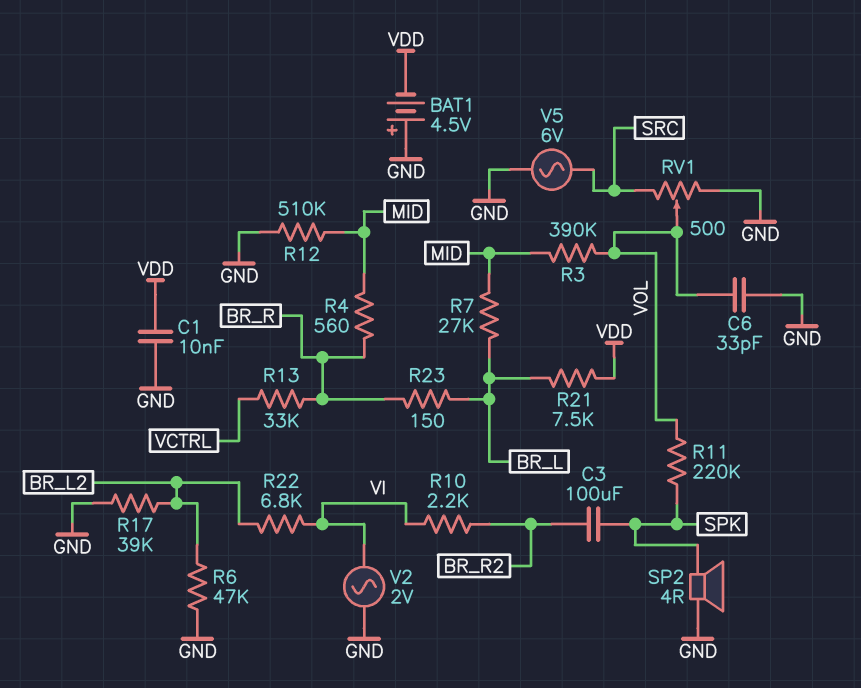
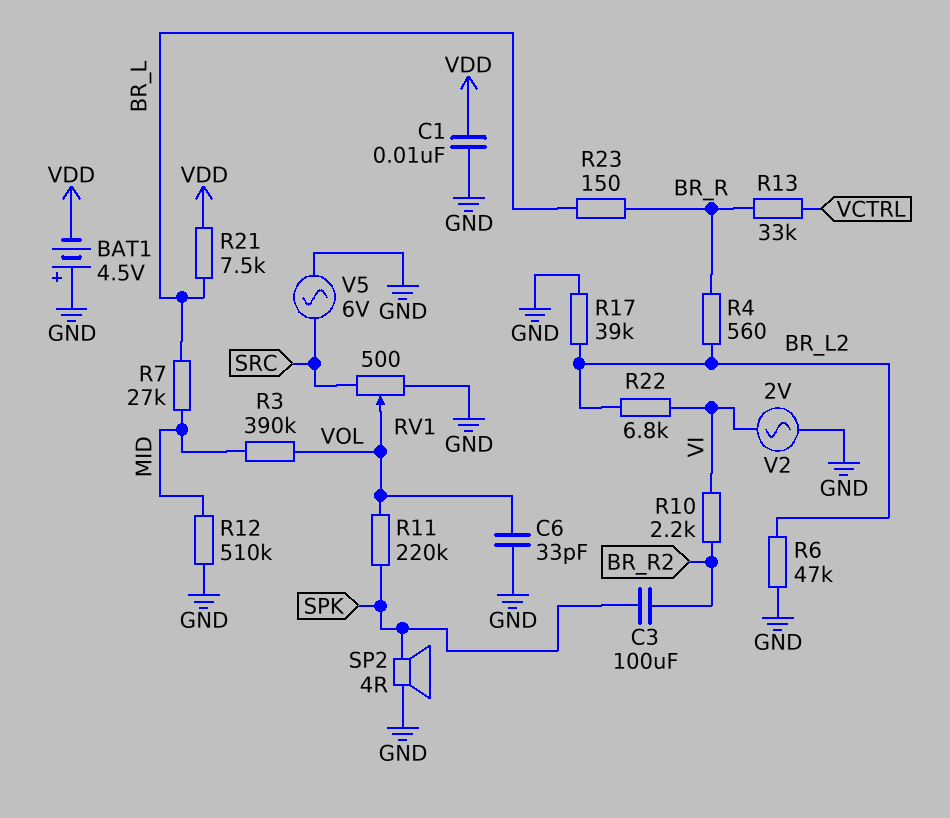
R4: 560 (BR_R, MID) -> 560 (BR_L2, BR_R)

